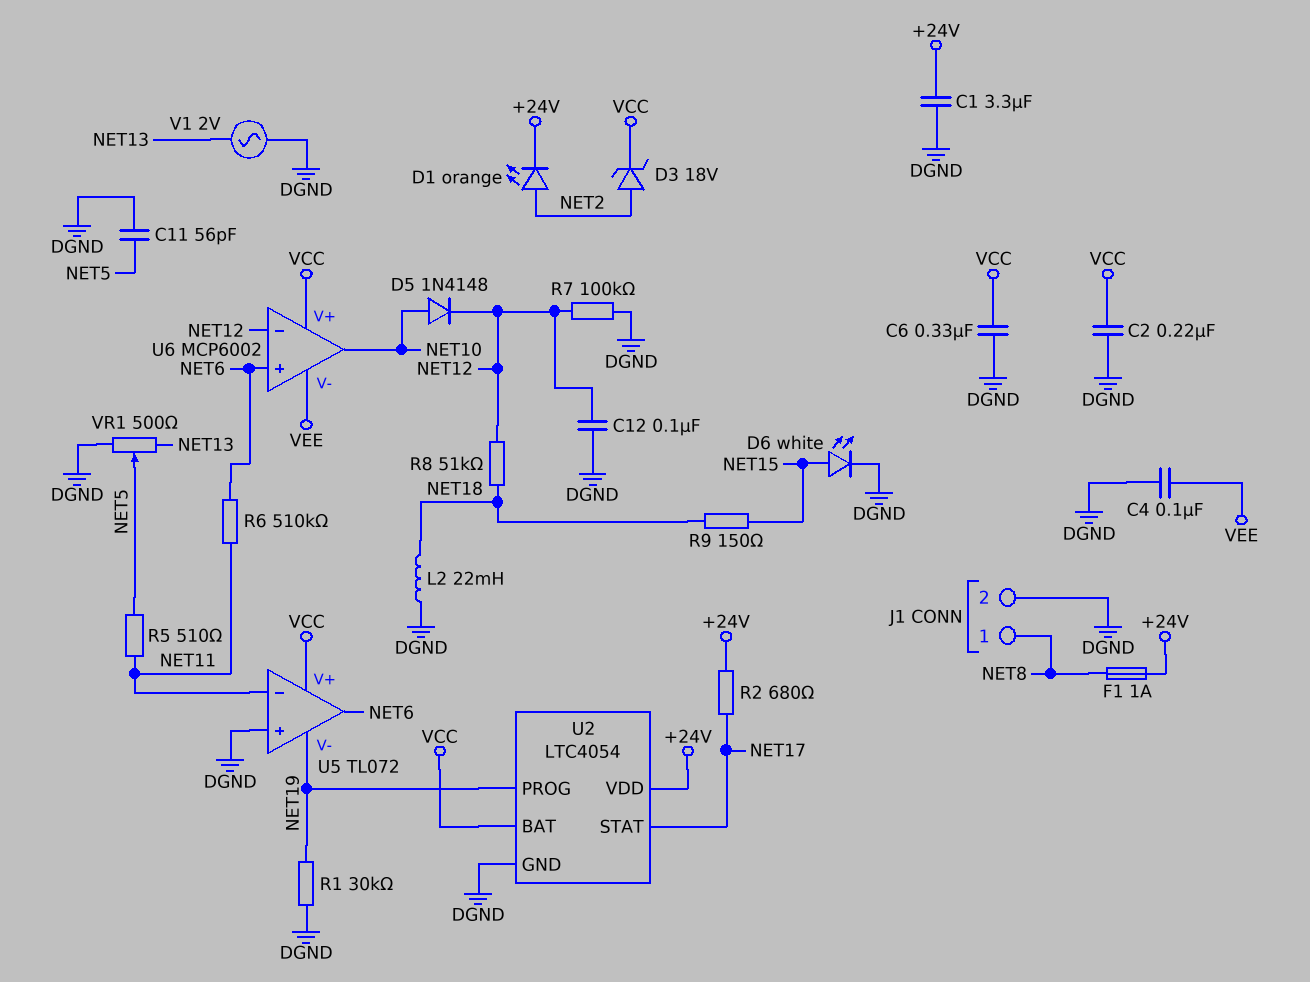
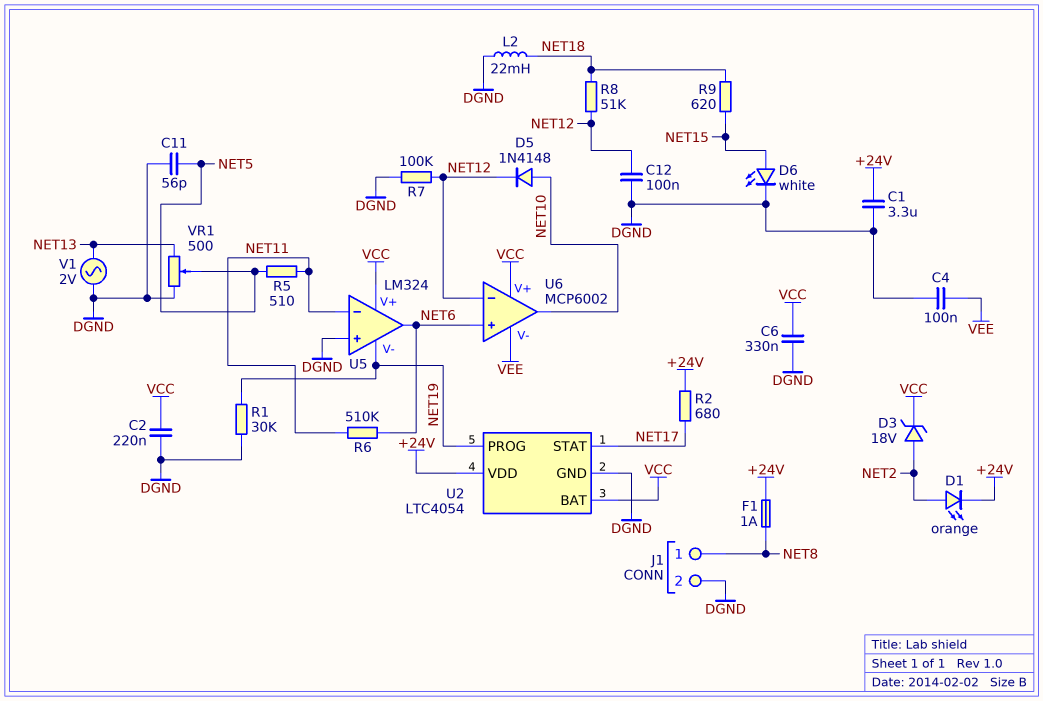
R9: 150 (NET15, NET18) -> 620 (NET15, NET18)
U5: TL072 -> LM324

